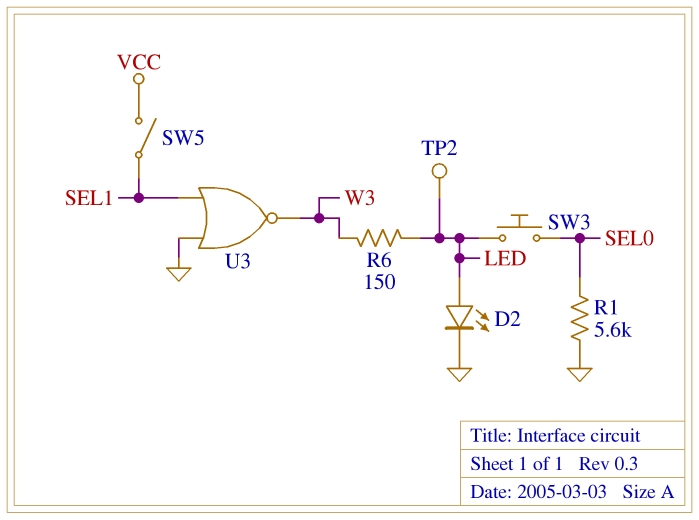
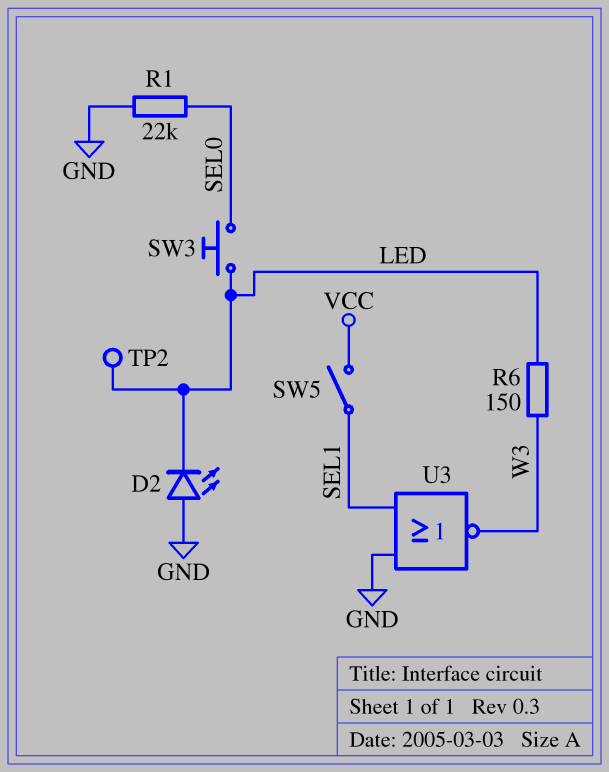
D2: LED (A LED, K GND) -> LED (A GND, K LED)
R1: 5.6k (GND, SEL0) -> 22k (GND, SEL0)

